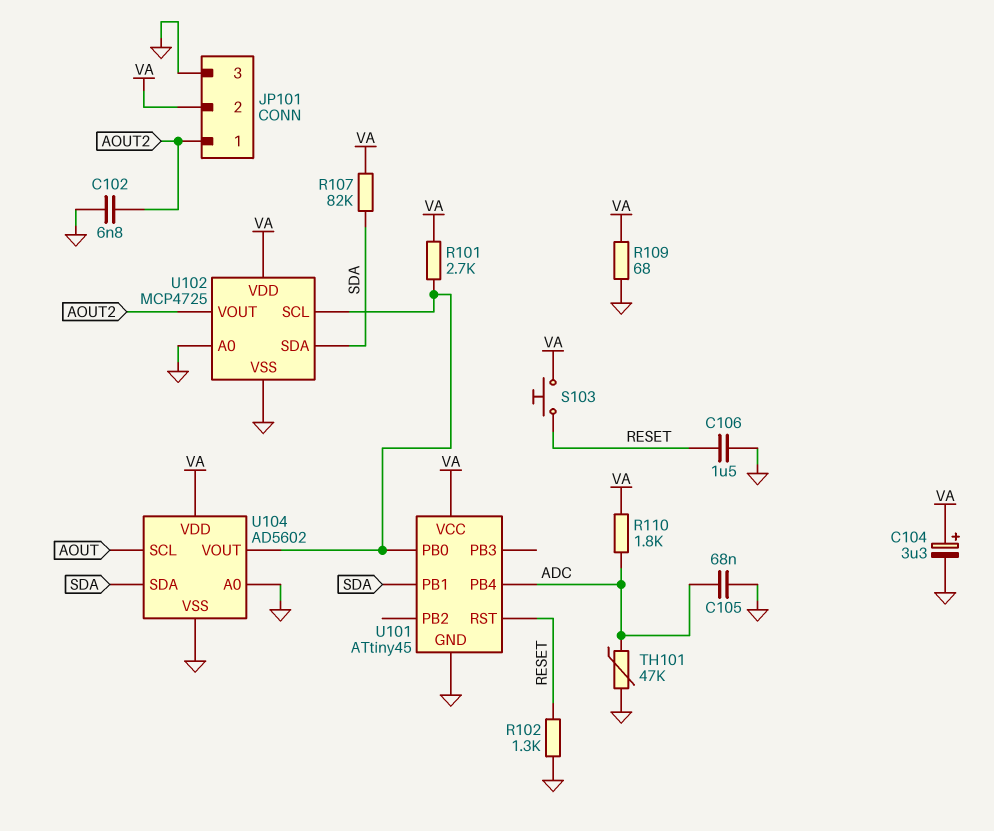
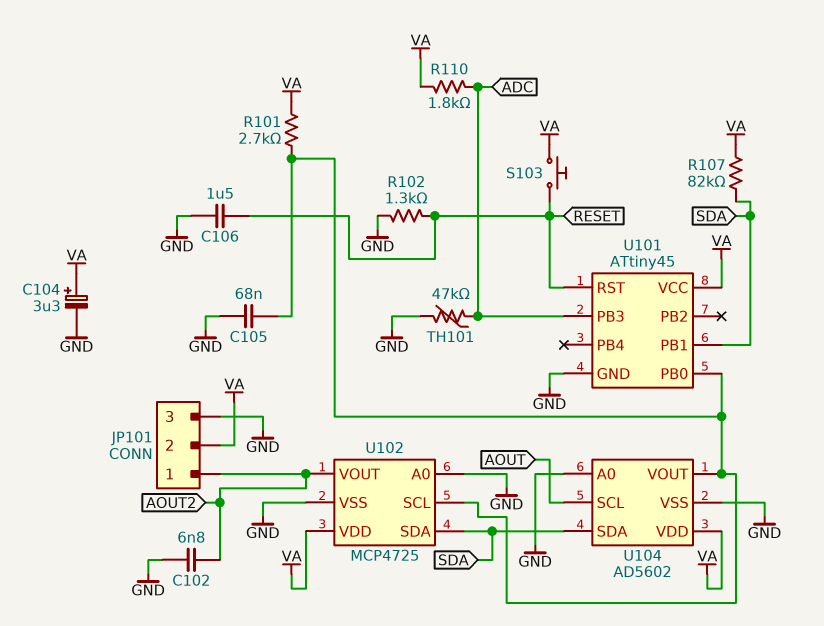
C105: 68nF (ADC, GND) -> 68nF (GND, U101/PB0)
R109: 68 (GND, VA) -> none
U101 pin PB3: none -> ADC
U101 pin PB4: ADC -> none

